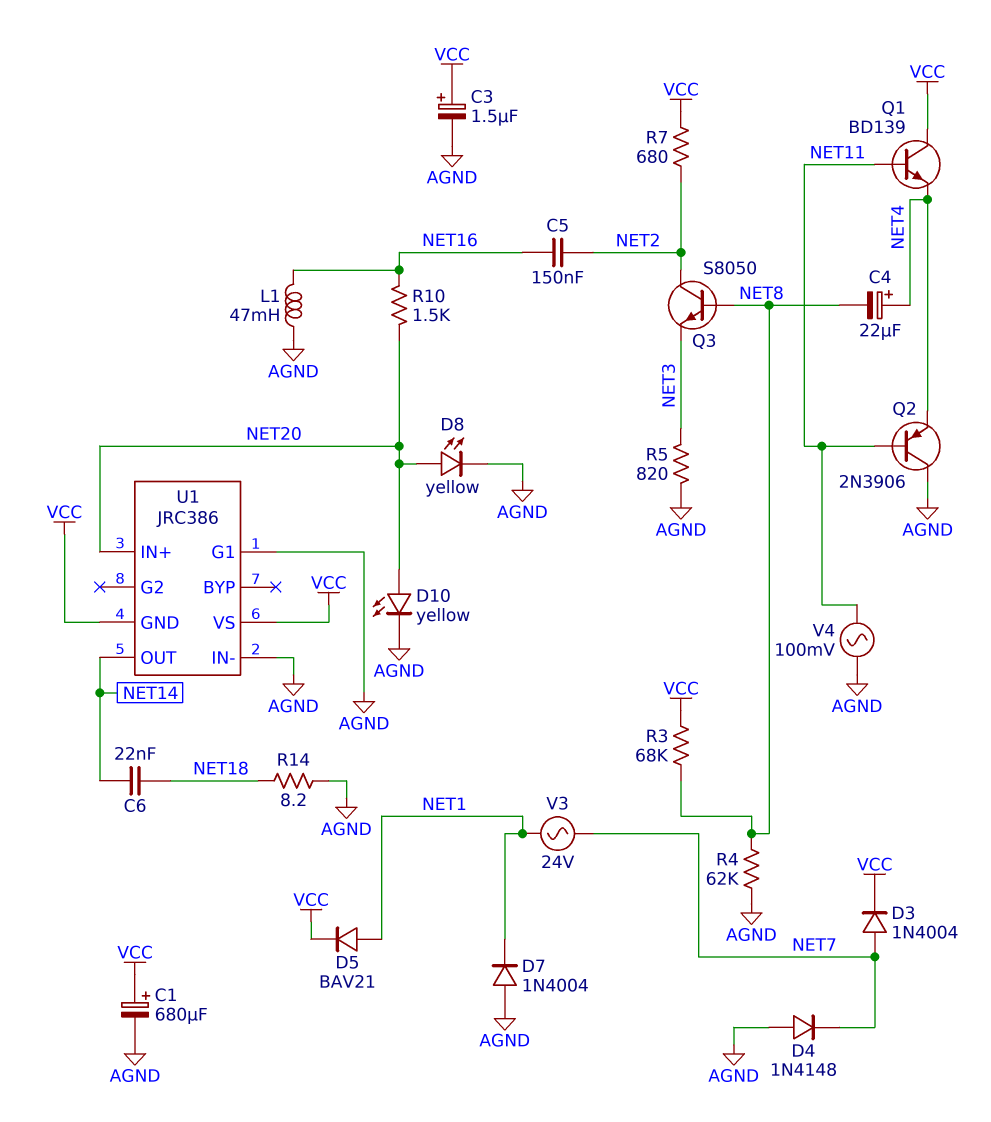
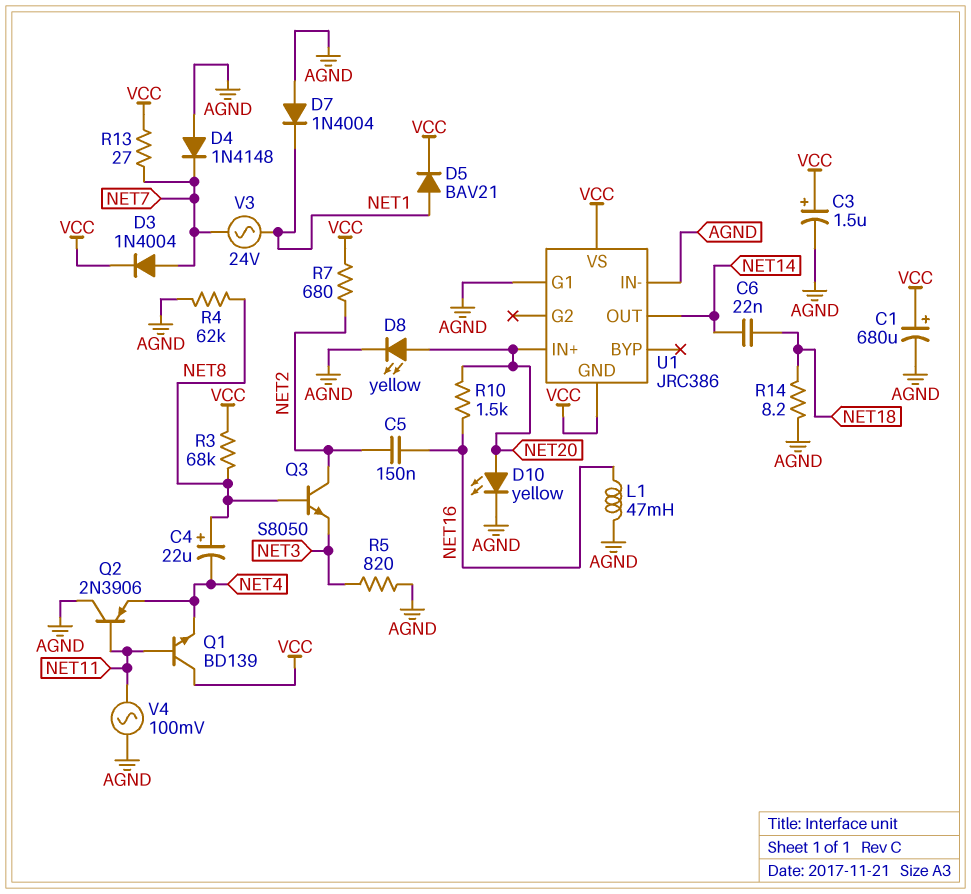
C4: 22uF (plus NET4, minus NET8) -> 22uF (plus NET8, minus NET4)
R13: none -> 27 (NET7, VCC)

